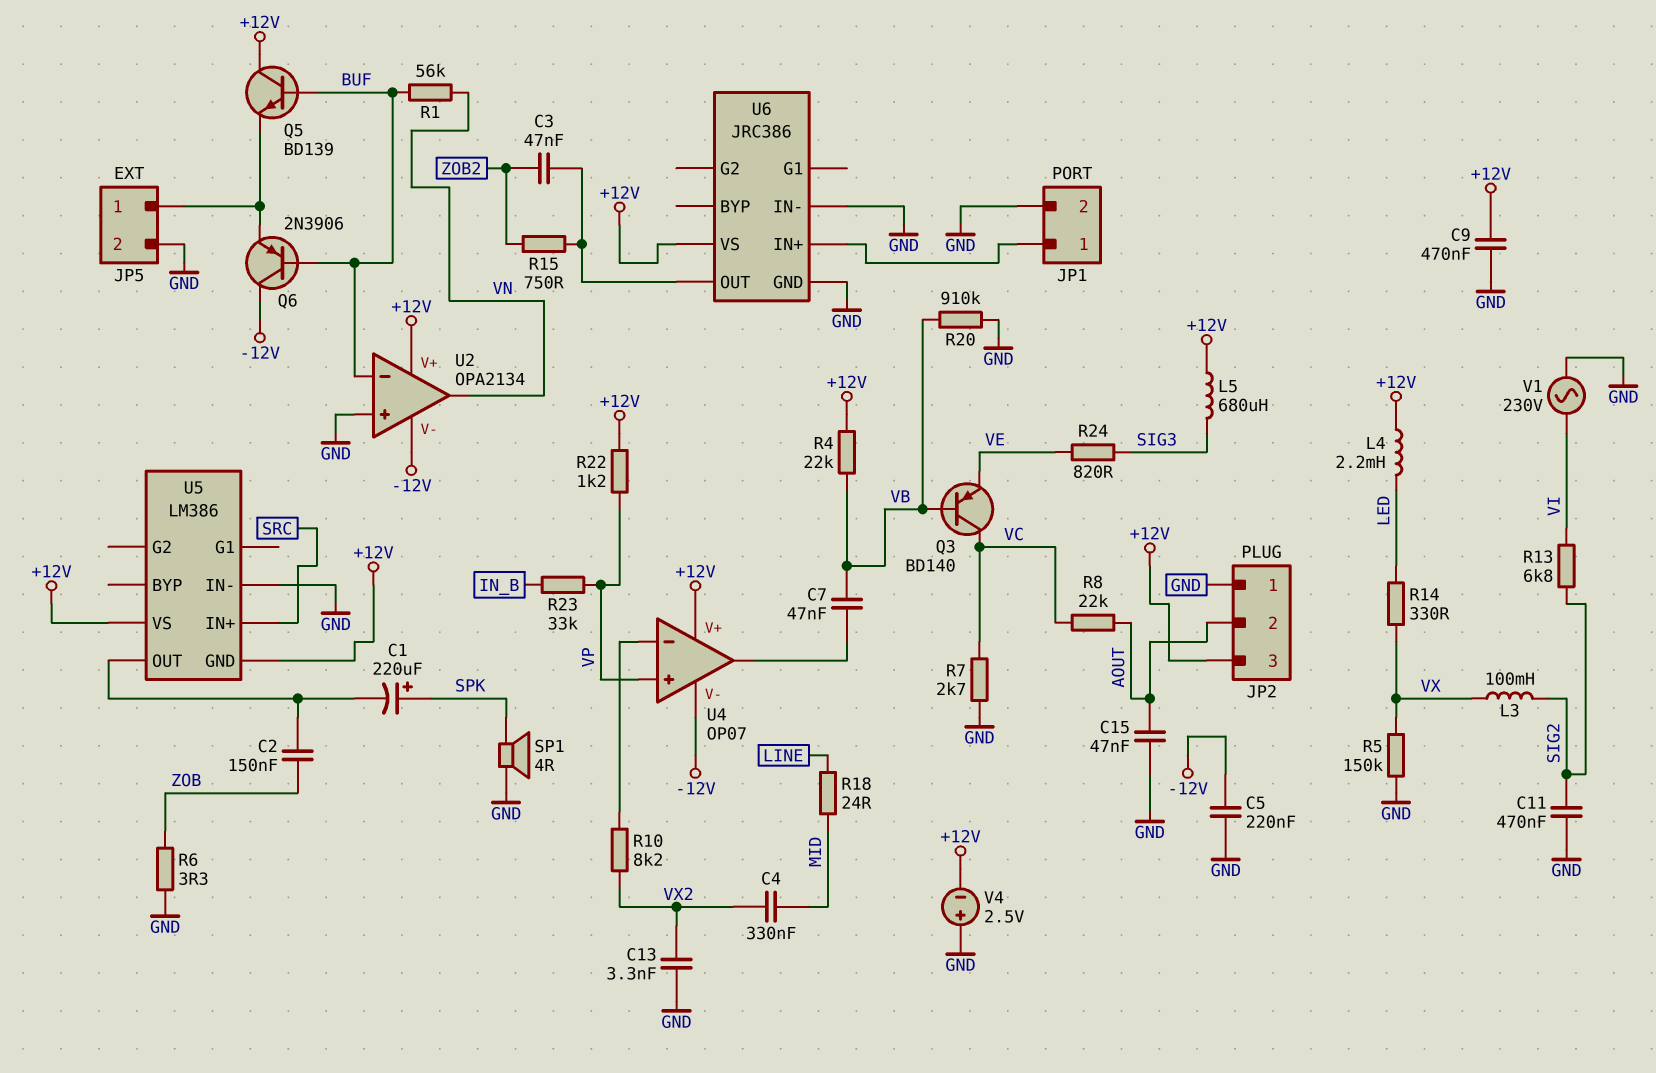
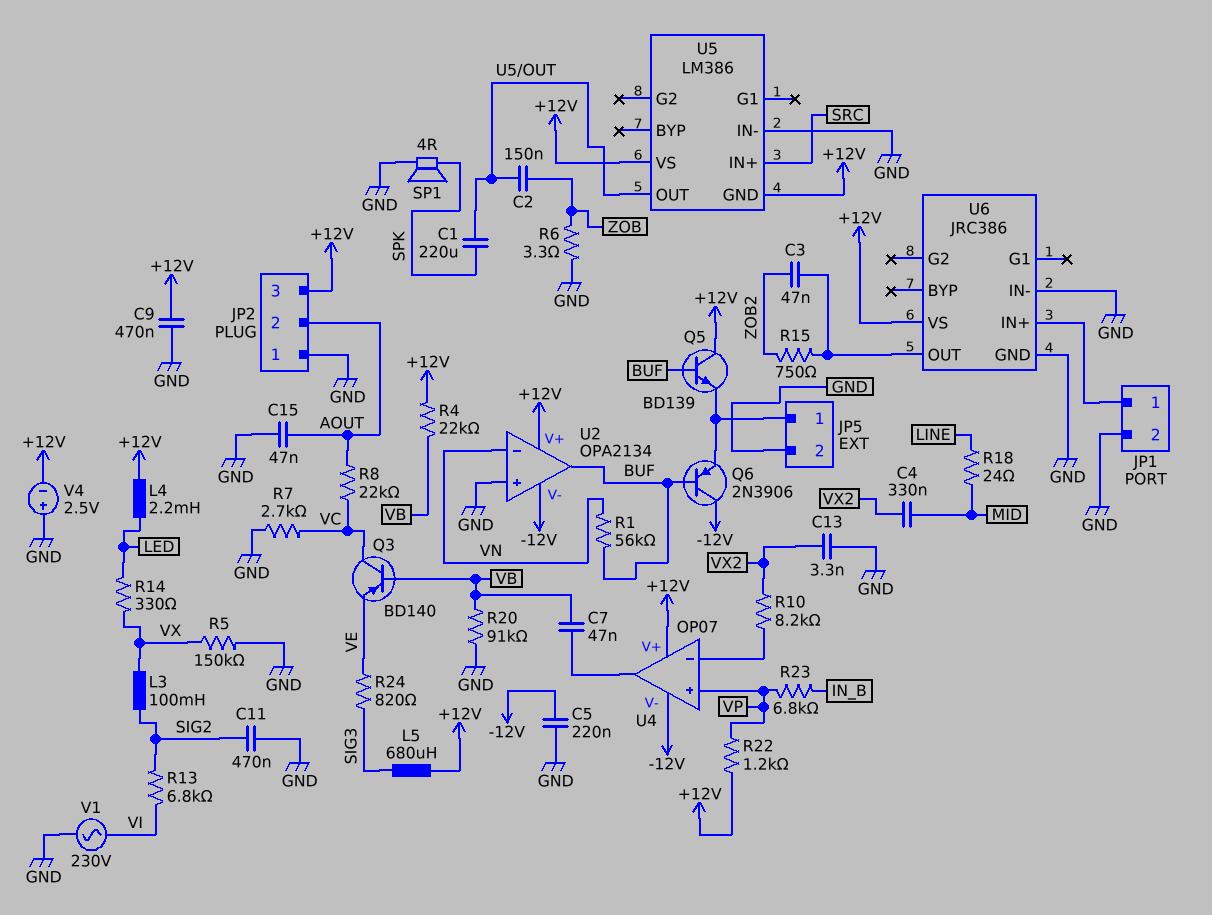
C1: 220uF (plus SPK, minus U5/OUT) -> 220uF (SPK, U5/OUT)
R20: 910k (GND, VB) -> 91k (GND, VB)
R23: 33k (IN_B, VP) -> 6.8k (IN_B, VP)
U2 pin in-: BUF -> VN
U2 pin out: VN -> BUF

